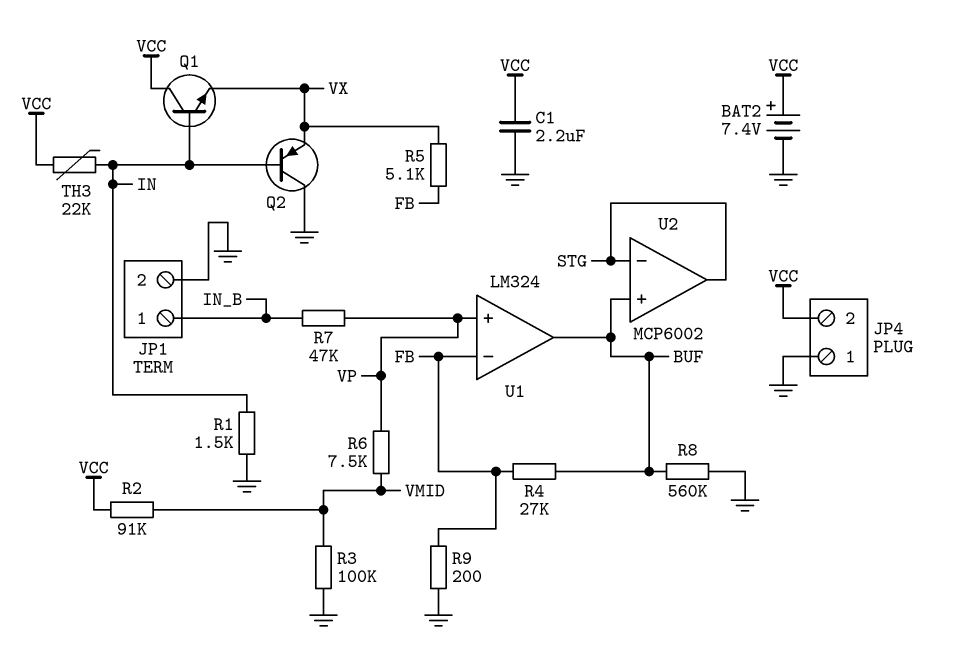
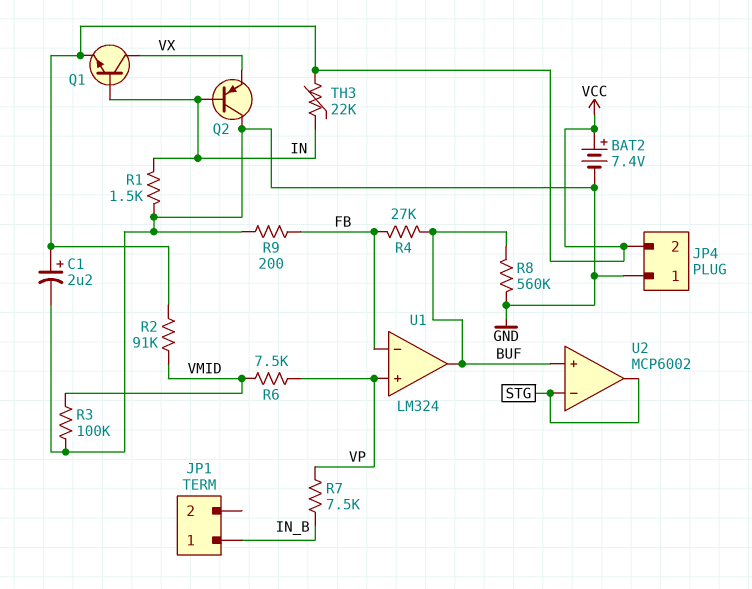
C1: 2.2uF (GND, VCC) -> 2.2uF (plus VCC, minus GND)
JP1 pin 2: GND -> none
Q1: NPN (B IN, C VCC, E VX) -> NPN (B IN, C VX, E VCC)
R5: 5.1k (FB, VX) -> none
R7: 47k (IN_B, VP) -> 7.5k (IN_B, VP)

